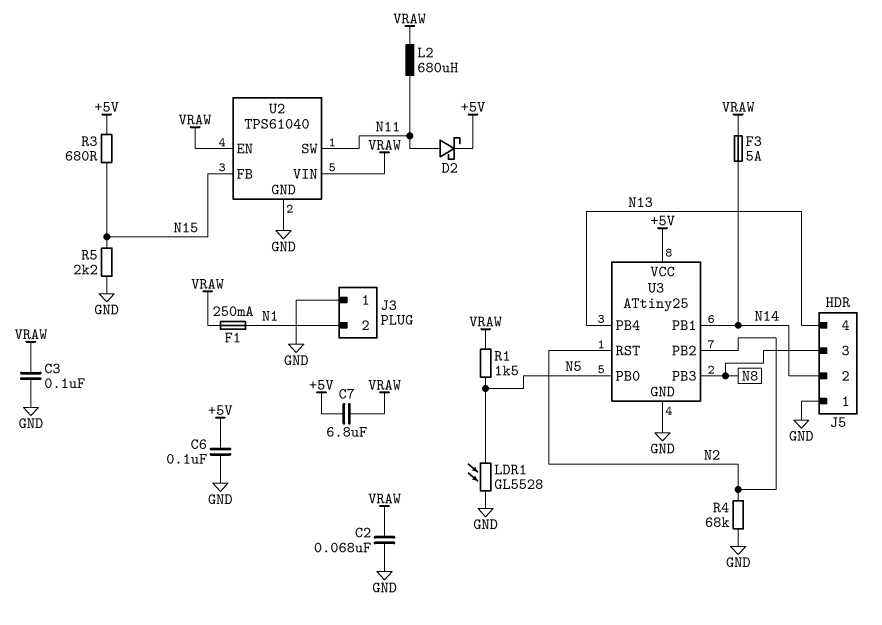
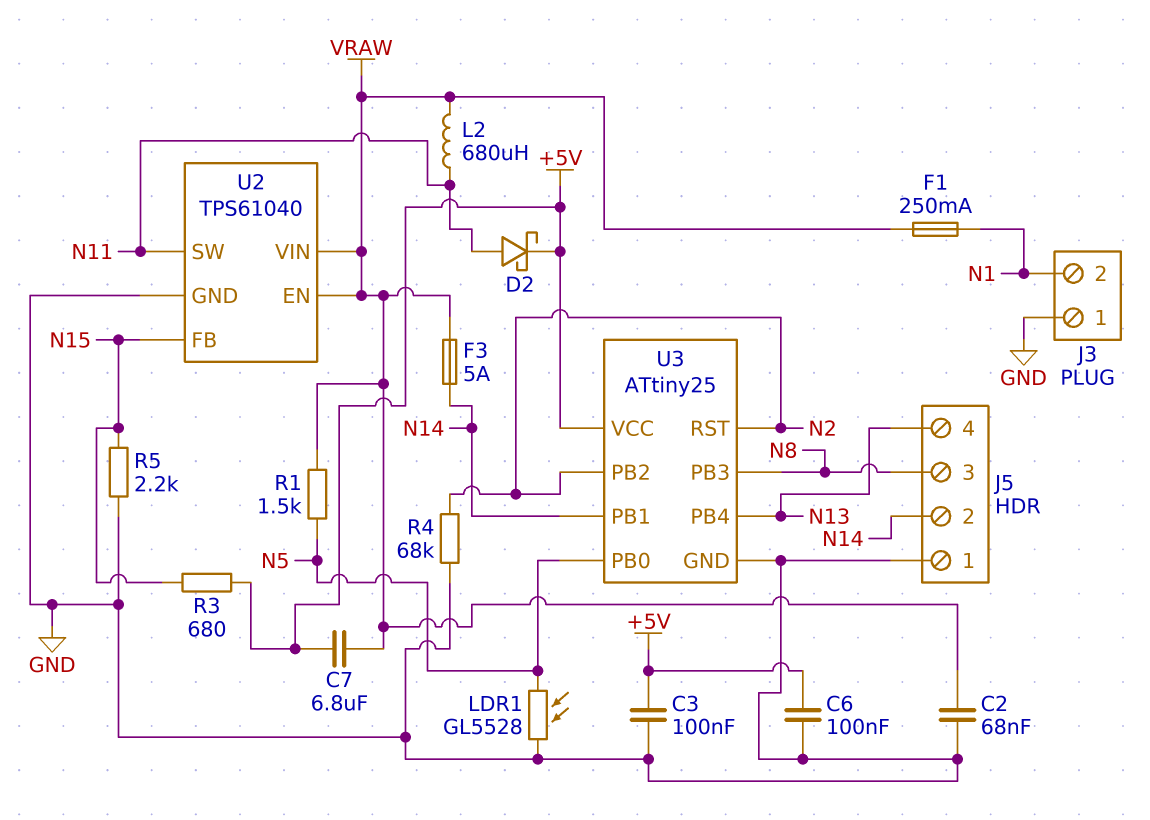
C3: 100nF (GND, VRAW) -> 100nF (+5V, GND)

